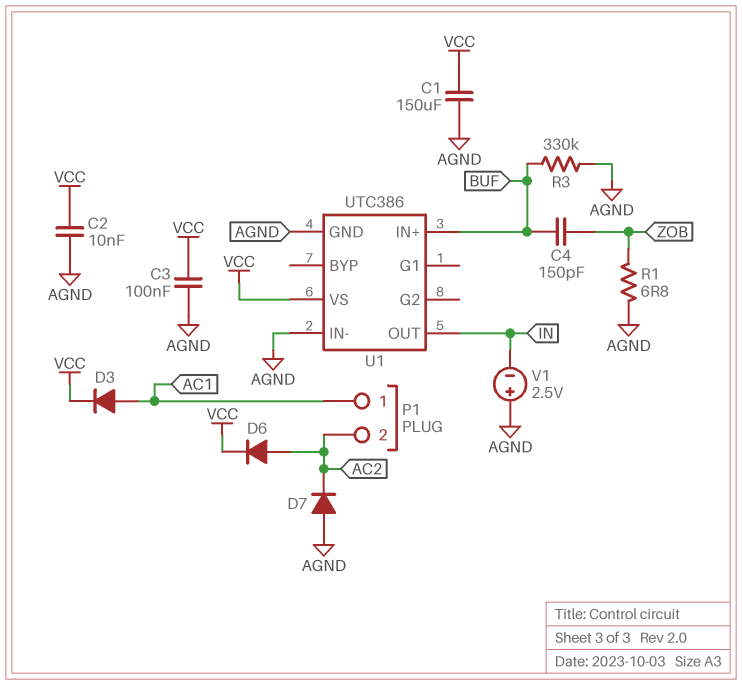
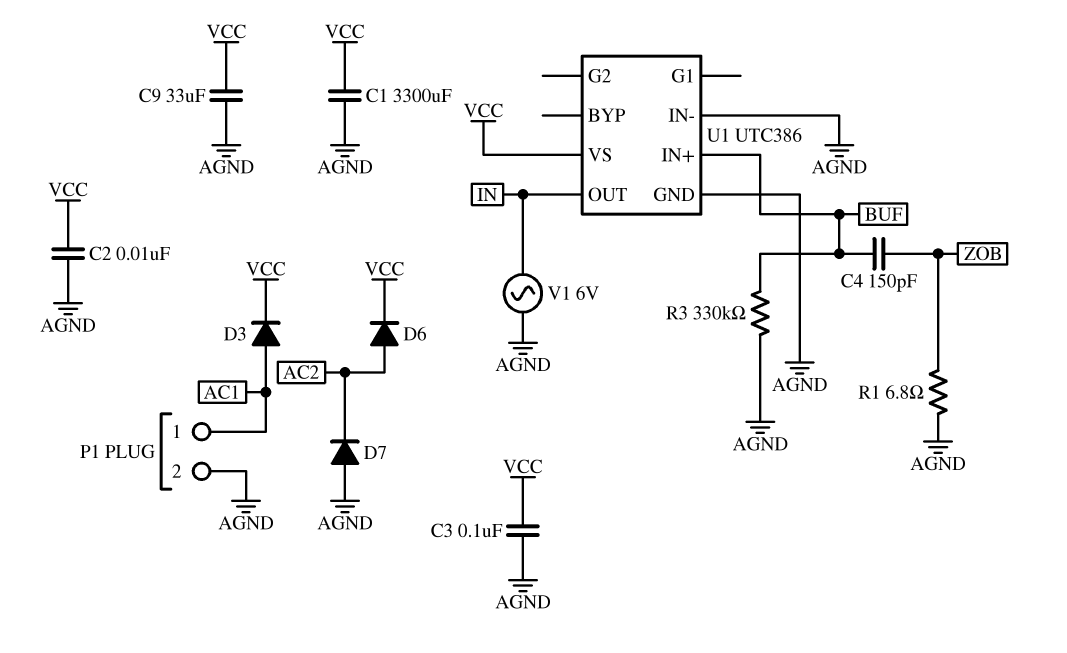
C1: 150uF (AGND, VCC) -> 3300uF (AGND, VCC)
C9: none -> 33uF (AGND, VCC)
P1 pin 2: AC2 -> AGND
V1: 2.5V (plus AGND, minus IN) -> AC 6V (AGND, IN)

